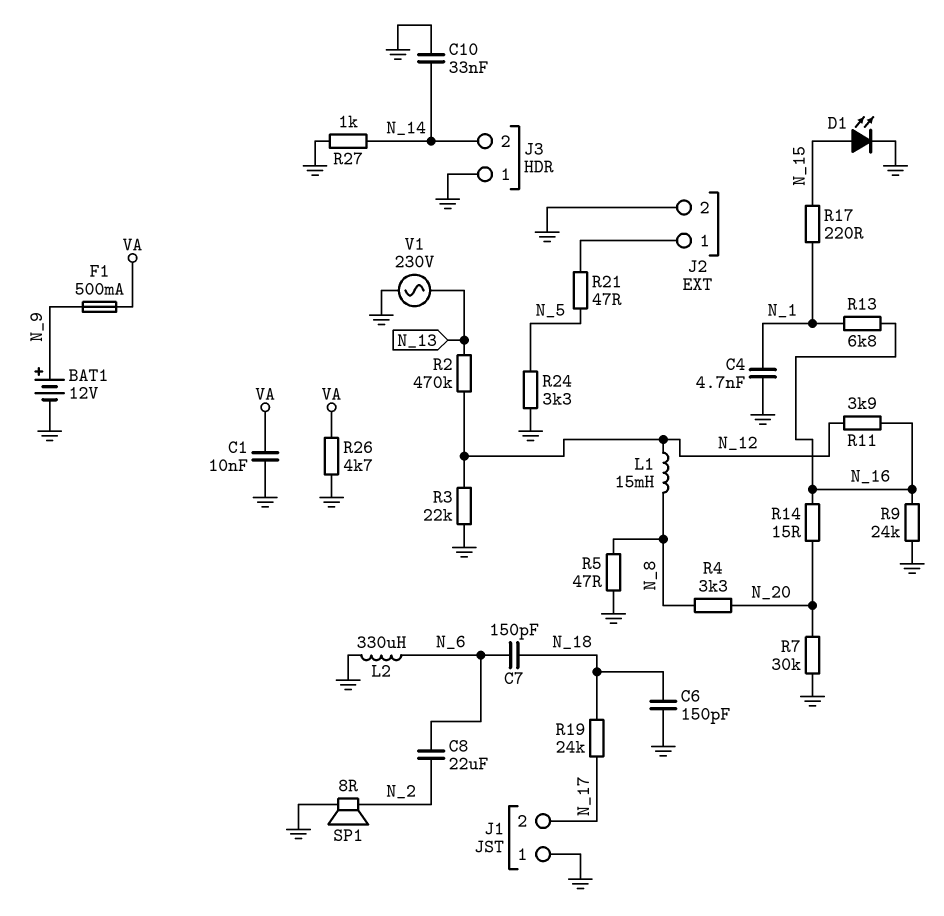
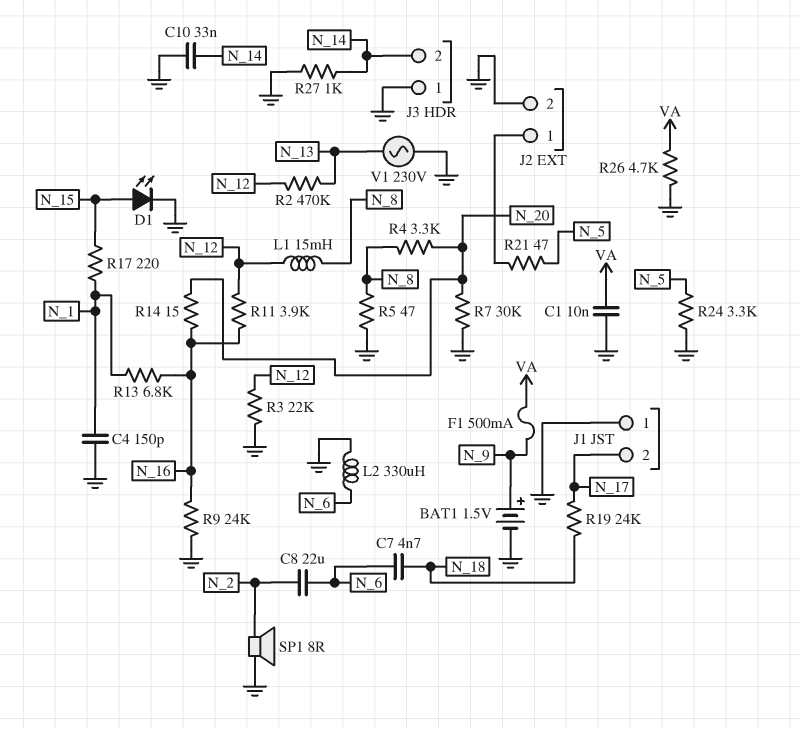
BAT1: 12V (plus N_9, minus GND) -> 1.5V (plus N_9, minus GND)
C4: 4.7nF (GND, N_1) -> 150pF (GND, N_1)
C6: 150pF (GND, N_18) -> none
C7: 150pF (N_6, N_18) -> 4.7nF (N_6, N_18)

